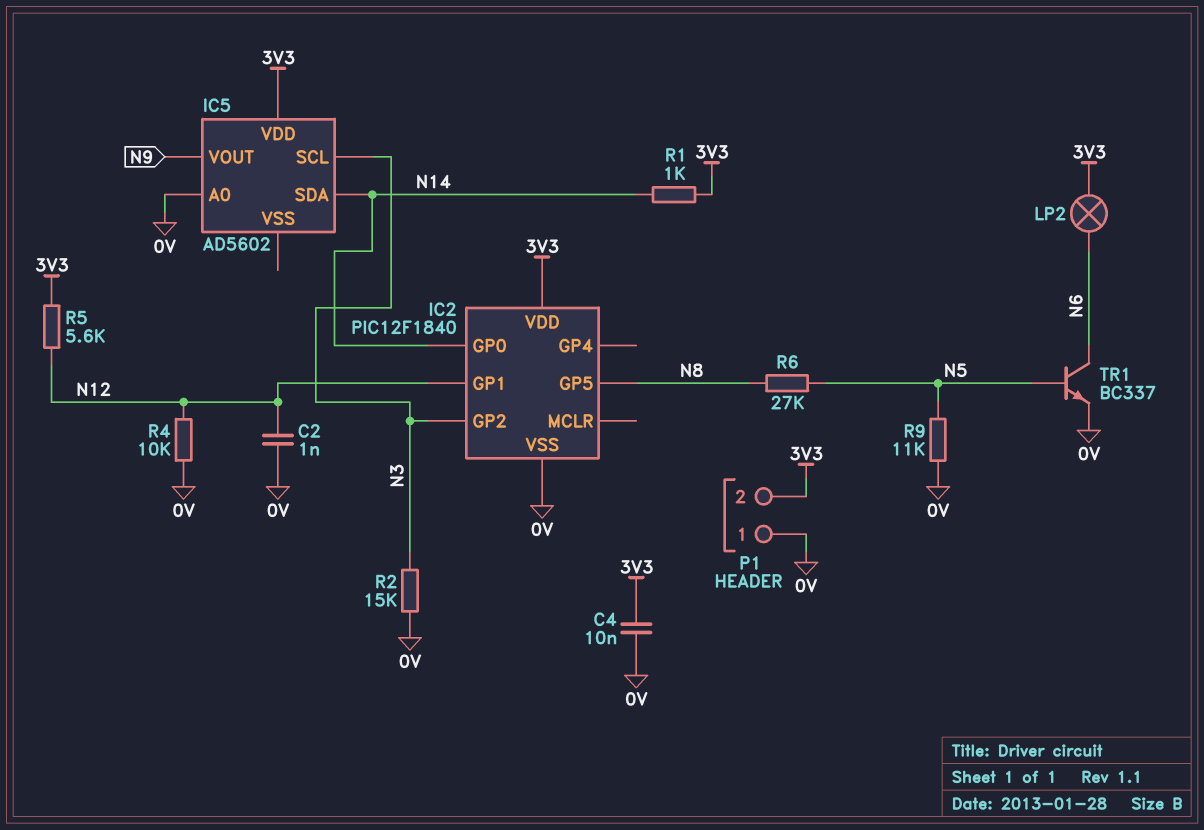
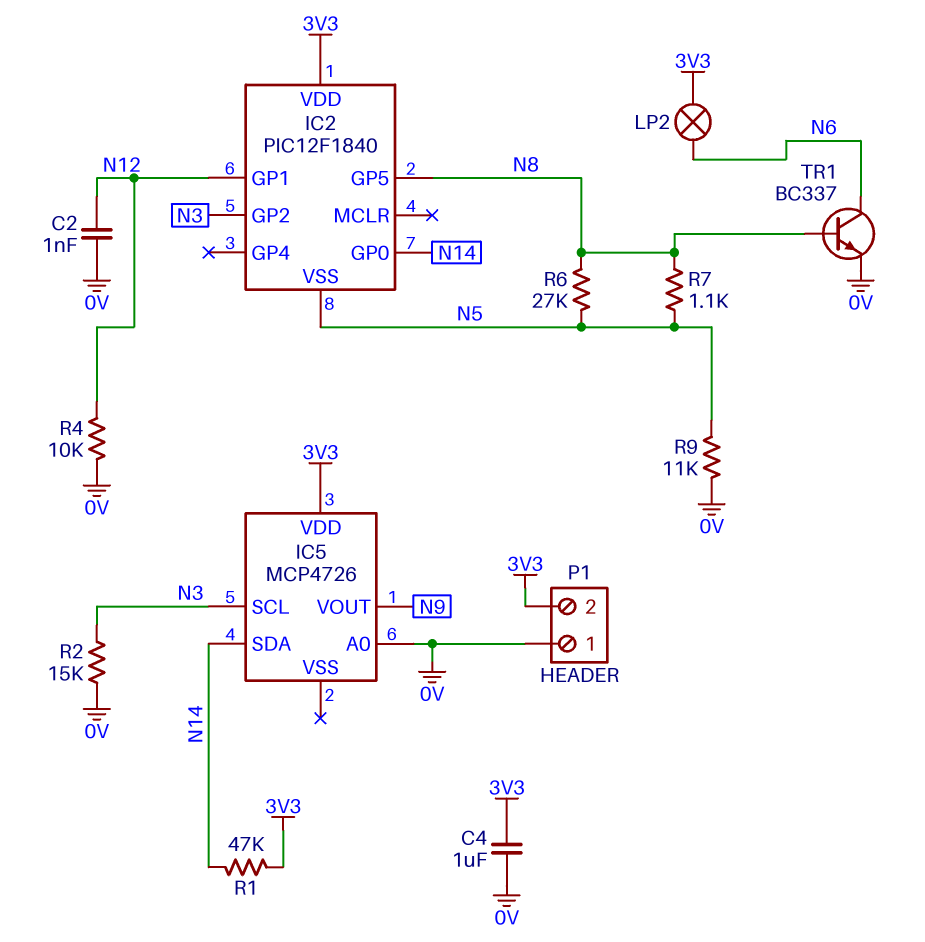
C4: 10nF (0V, 3V3) -> 1uF (0V, 3V3)
IC2 pin VSS: 0V -> N5
IC5: AD5602 -> MCP4726
R1: 1k (3V3, N14) -> 47k (3V3, N14)
R5: 5.6k (3V3, N12) -> none
R7: none -> 1.1k (N5, N8)
TR1: NPN BC337 (B N5, C N6, E 0V) -> NPN BC337 (B N8, C N6, E 0V)

